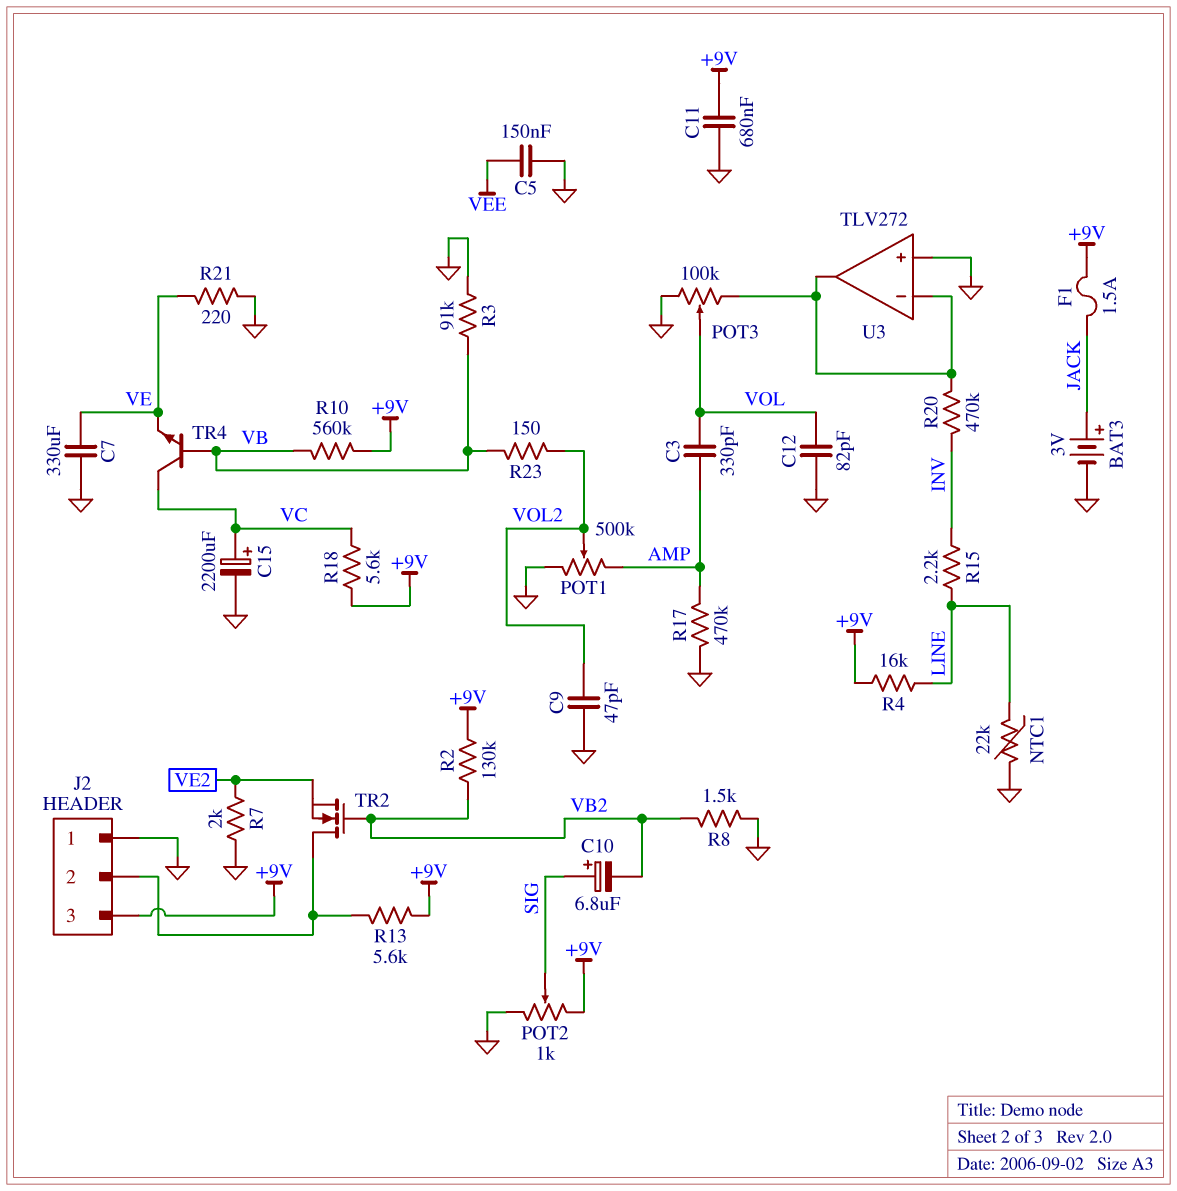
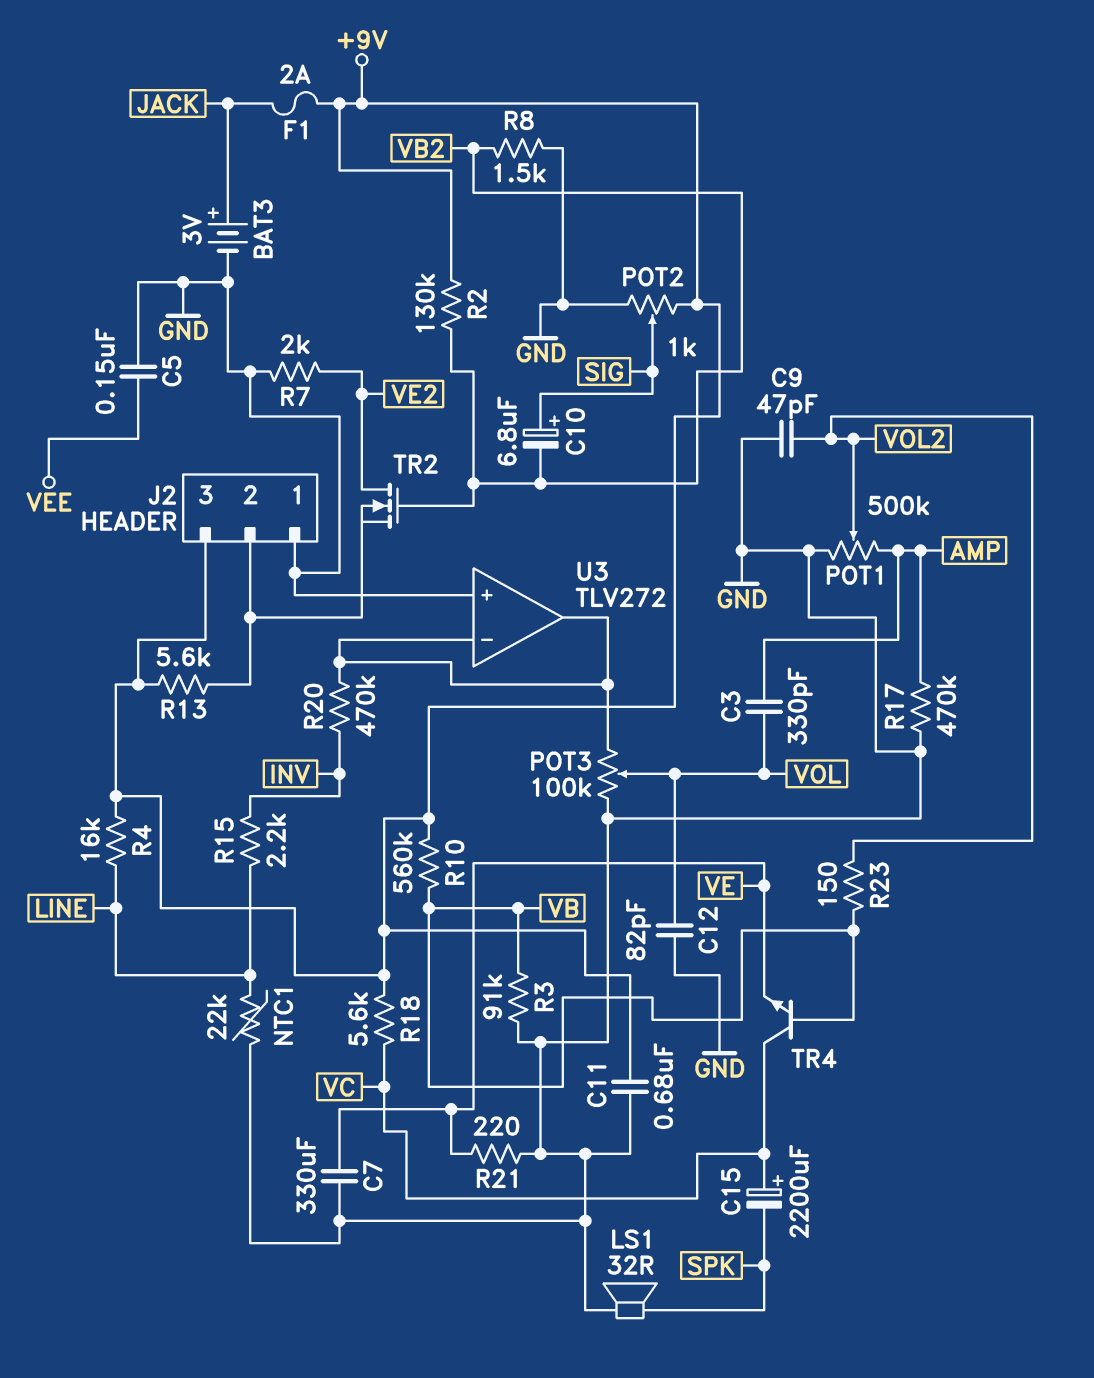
C15: 2200uF (plus VC, minus GND) -> 2200uF (plus VC, minus SPK)
F1: 1.5A (+9V, JACK) -> 2A (+9V, JACK)
LS1: none -> speaker 32R (GND, SPK)
TR2: NMOS (G VB2, D J2/2, S VE2) -> NMOS (G VB2, D VE2, S J2/2)

